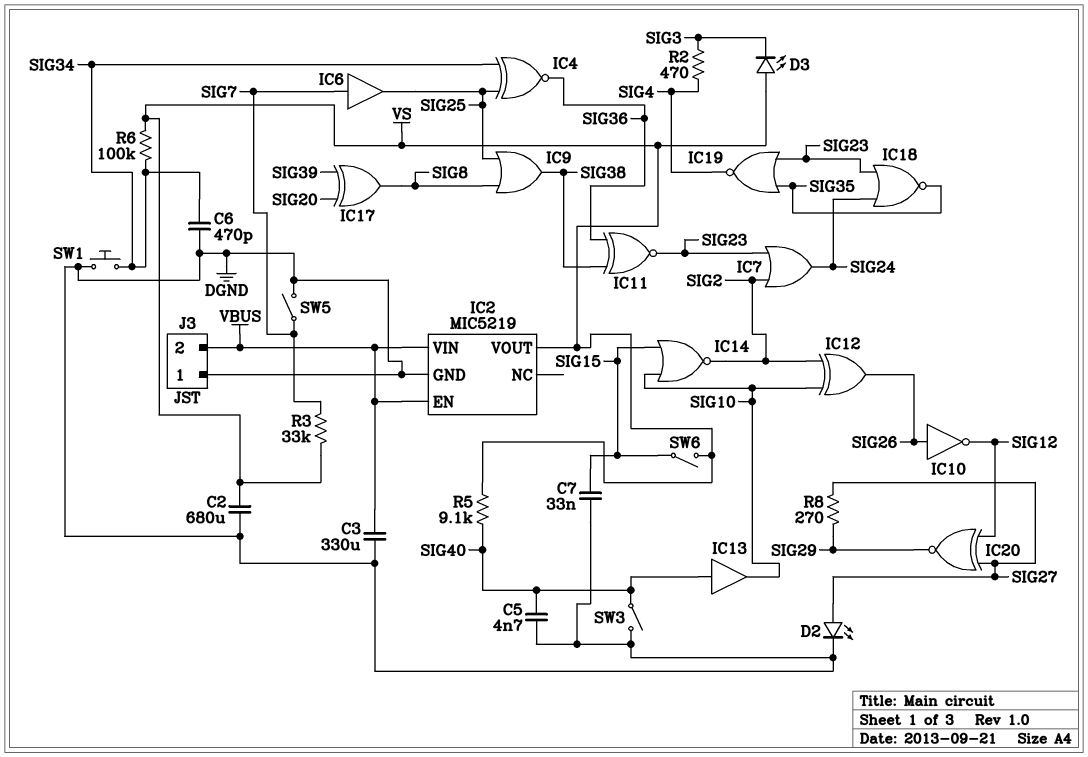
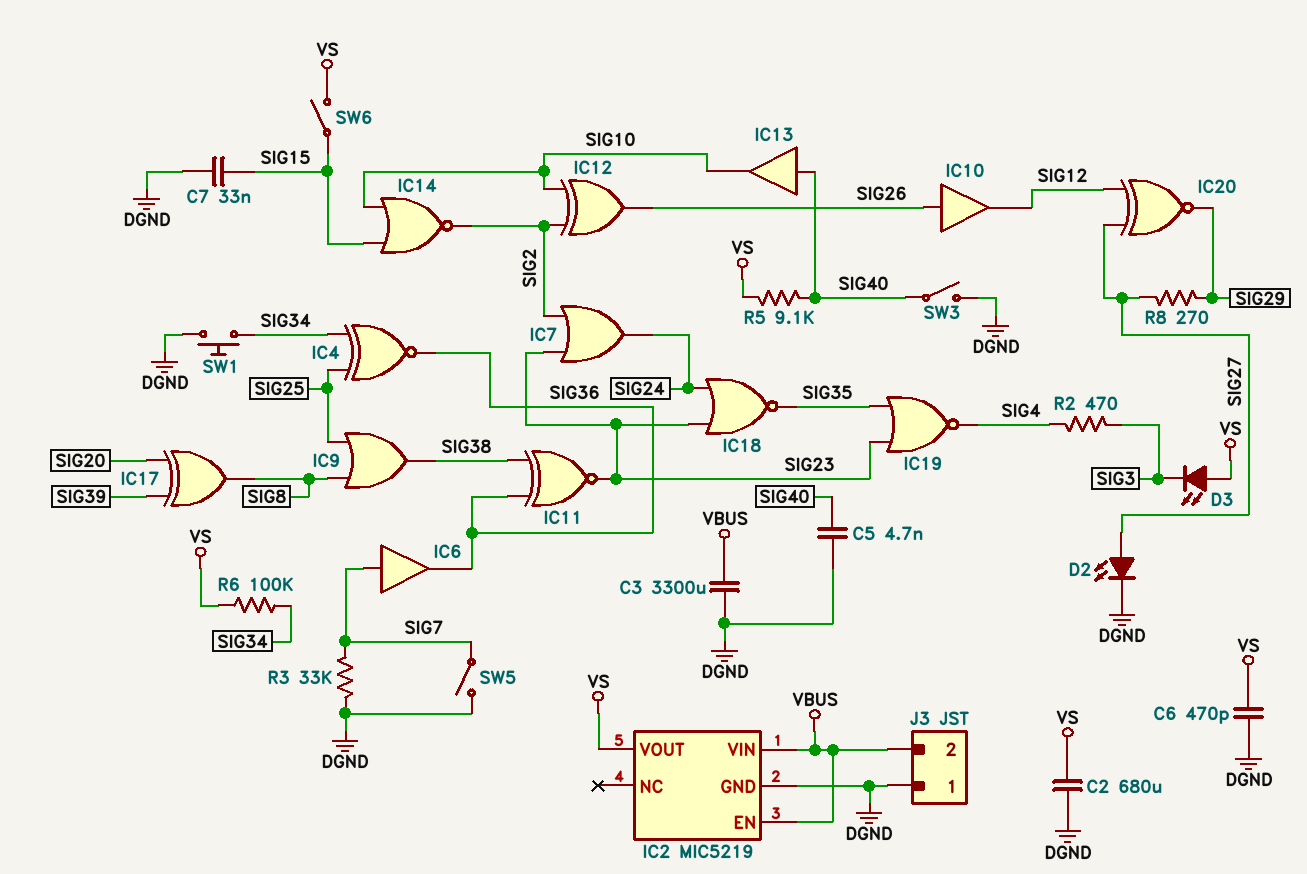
C3: 330uF (DGND, VBUS) -> 3300uF (DGND, VBUS)
C6: 470pF (DGND, SIG34) -> 470pF (DGND, VS)
IC6: buffer (in SIG7, out SIG25) -> buffer (in SIG7, out SIG36)
IC10: NOT (in SIG26, out SIG12) -> buffer (in SIG26, out SIG12)
R3: 33k (SIG7, VS) -> 33k (DGND, SIG7)

